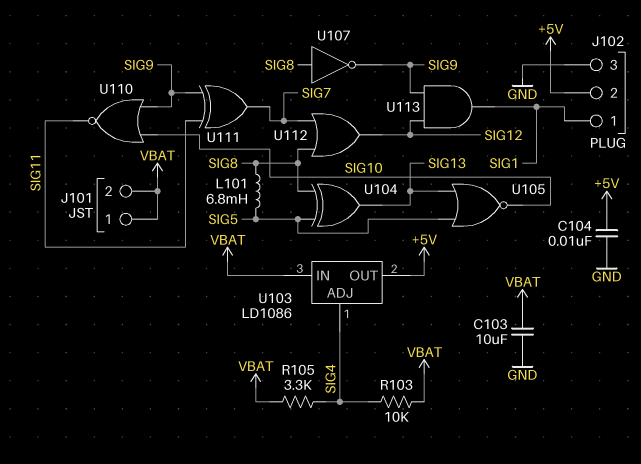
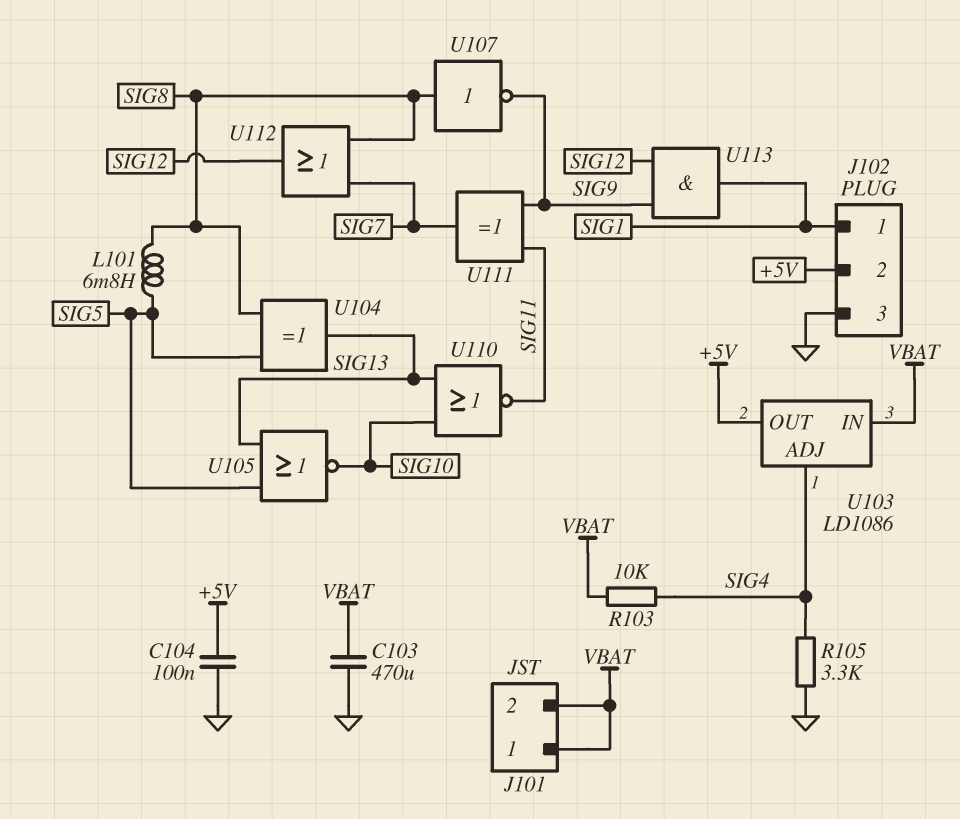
C103: 10uF (GND, VBAT) -> 470uF (GND, VBAT)
C104: 10nF (+5V, GND) -> 100nF (+5V, GND)
R105: 3.3k (SIG4, VBAT) -> 3.3k (GND, SIG4)
U110: NOR (in SIG9, in SIG10, out SIG11) -> NOR (in SIG10, in SIG13, out SIG11)

